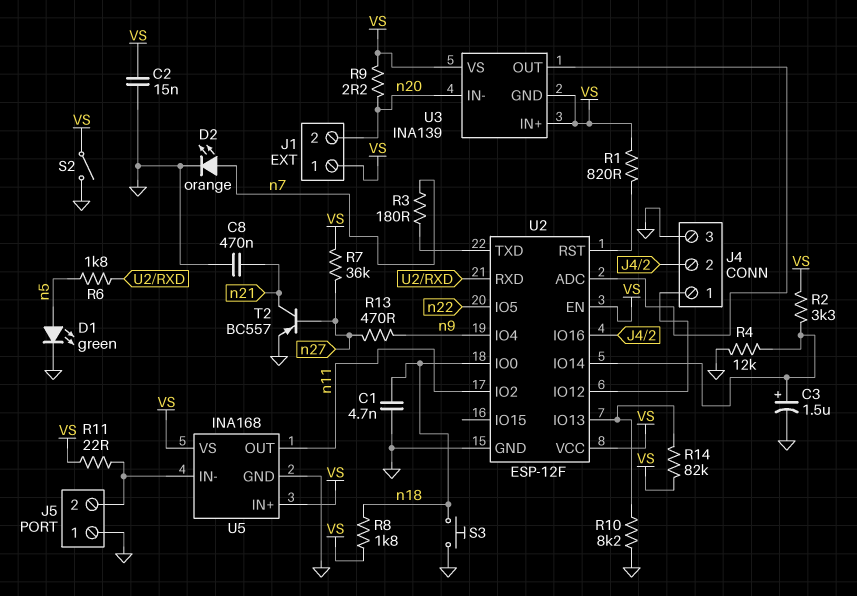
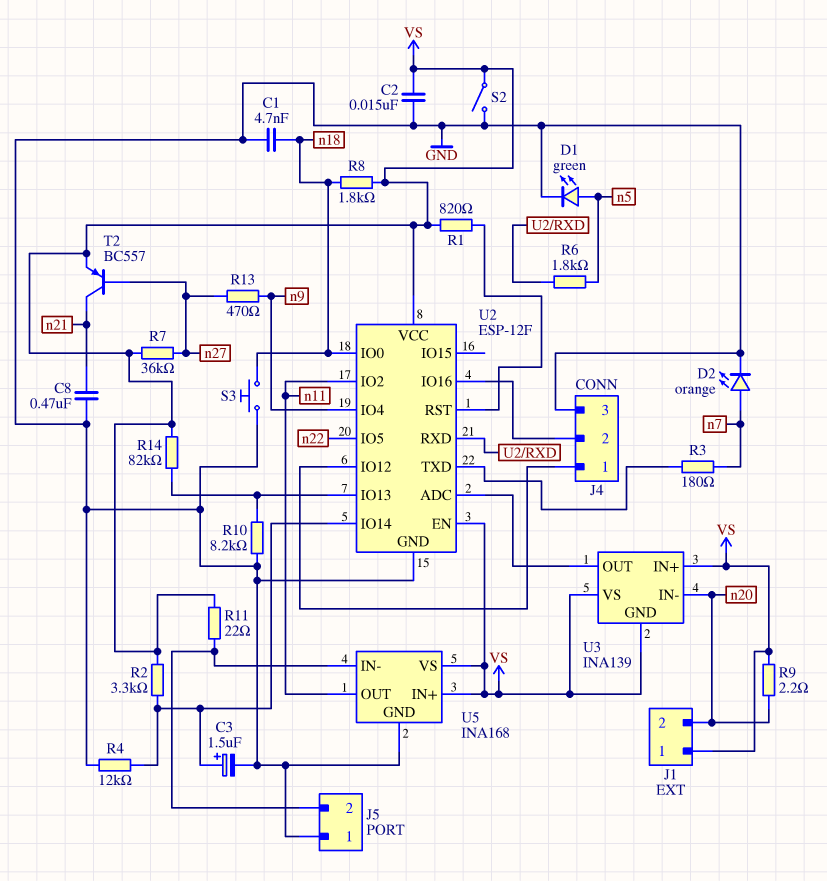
T2: PNP BC557 (B n27, C n21, E GND) -> PNP BC557 (B n27, C n21, E VS)

